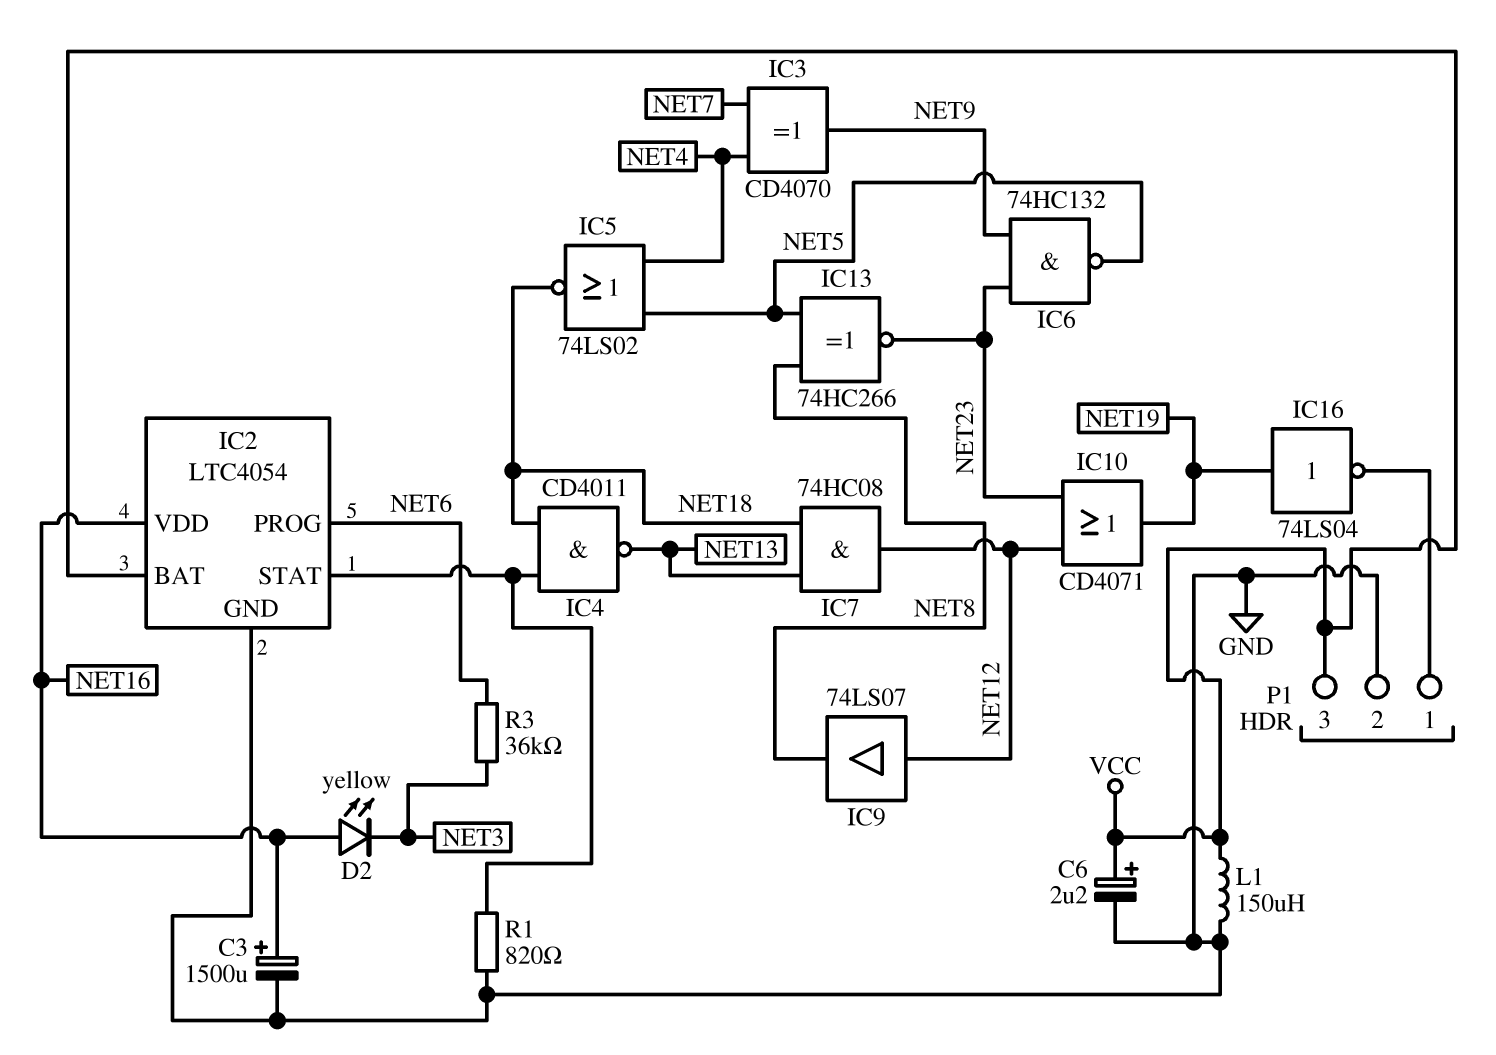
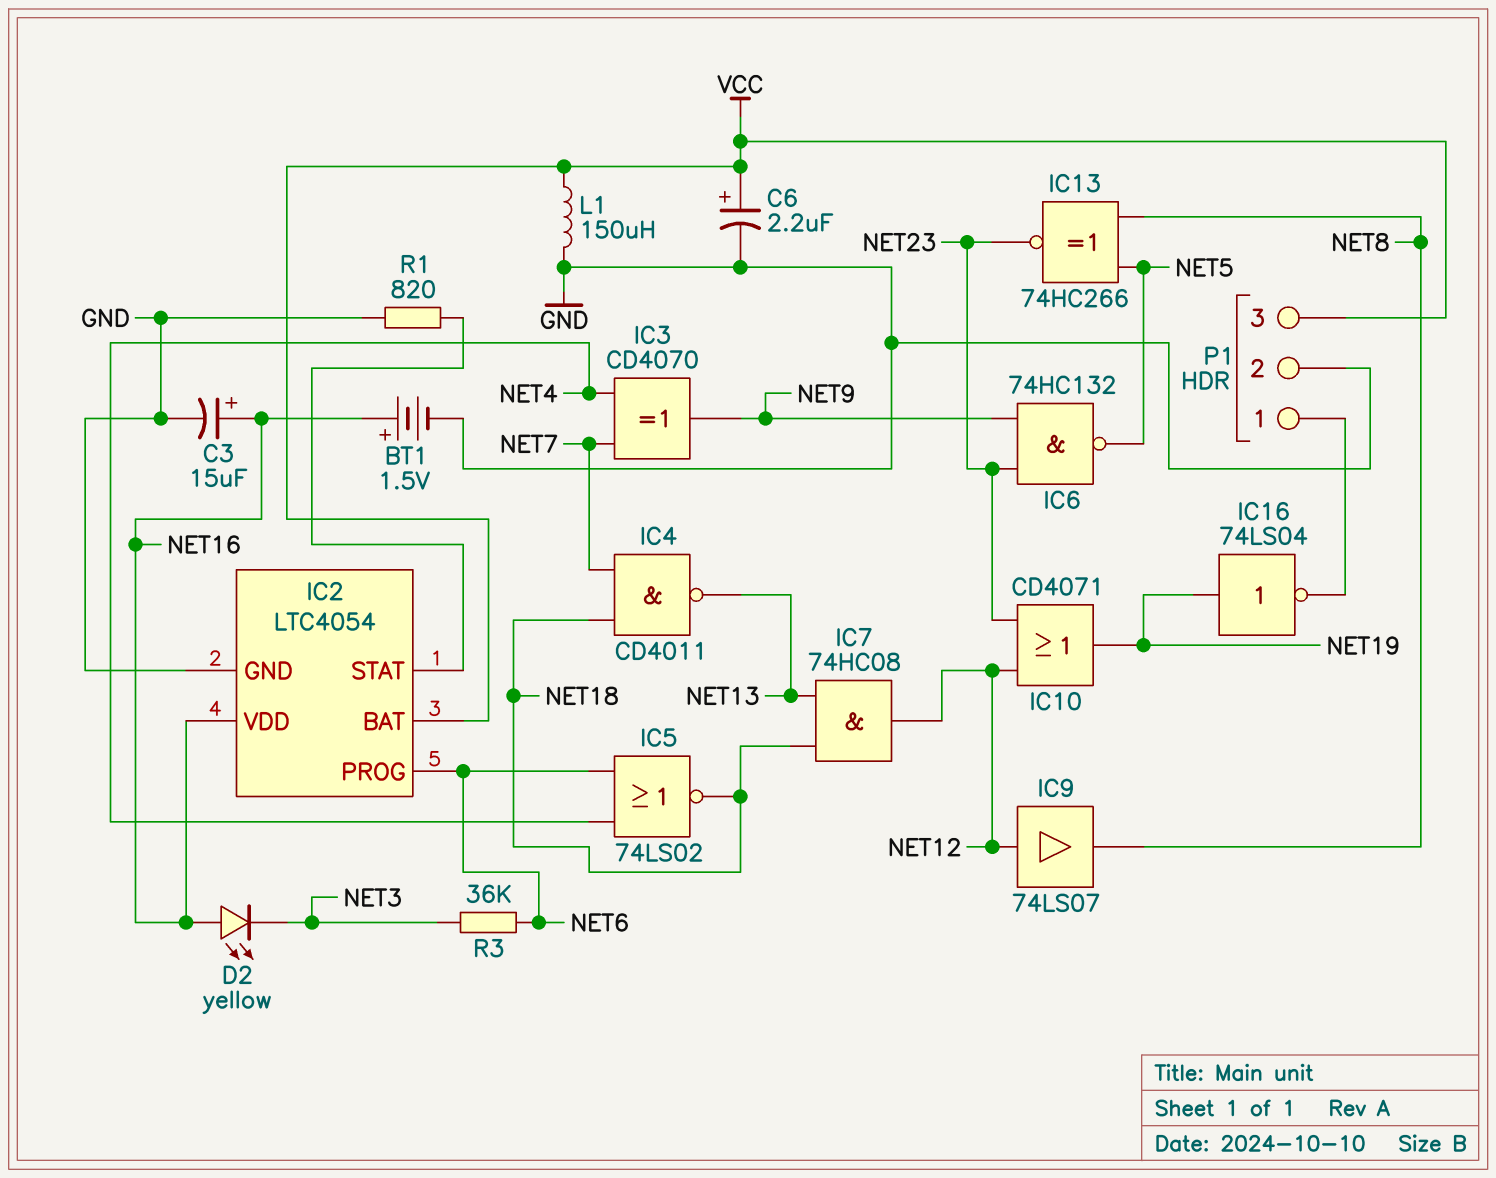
BT1: none -> 1.5V (plus NET16, minus GND)
C3: 1500uF (plus NET16, minus GND) -> 15uF (plus NET16, minus GND)
IC4: NAND CD4011 (in IC2/STAT, in NET18, out NET13) -> NAND CD4011 (in NET7, in NET18, out NET13)
IC5: NOR 74LS02 (in NET4, in NET5, out NET18) -> NOR 74LS02 (in NET4, in NET6, out NET18)

